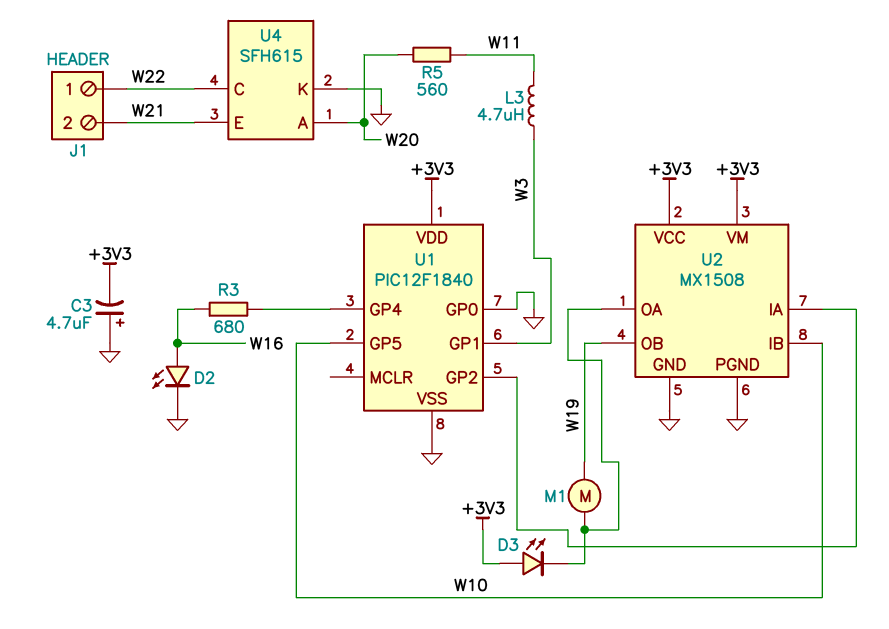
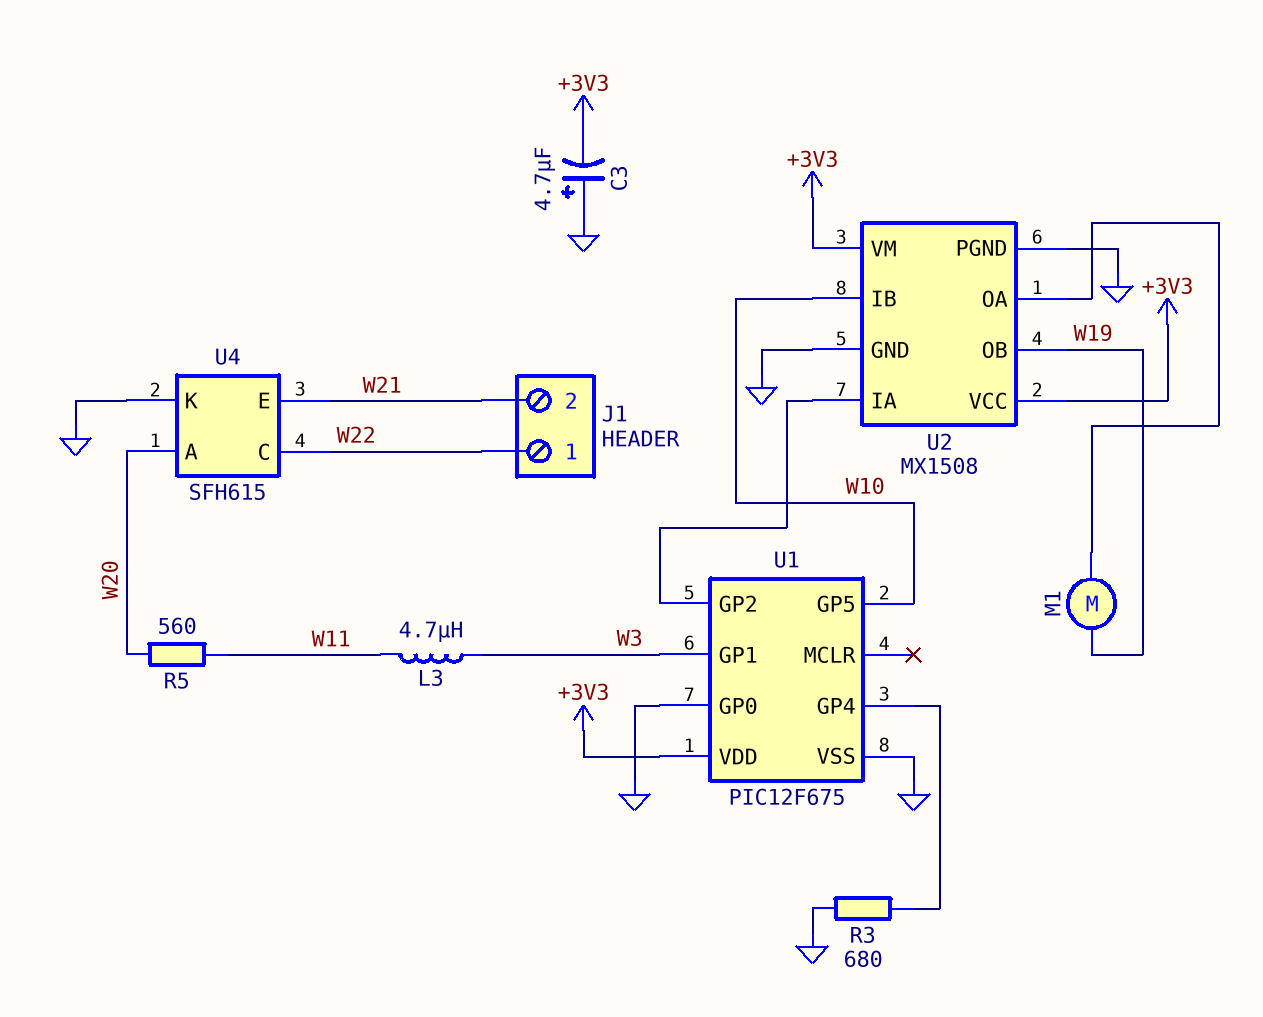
D2: LED (A W16, K GND) -> none
D3: LED (A +3V3, K U2/OA) -> none
R3: 680 (U1/GP4, W16) -> 680 (GND, U1/GP4)
U1: PIC12F1840 -> PIC12F675

